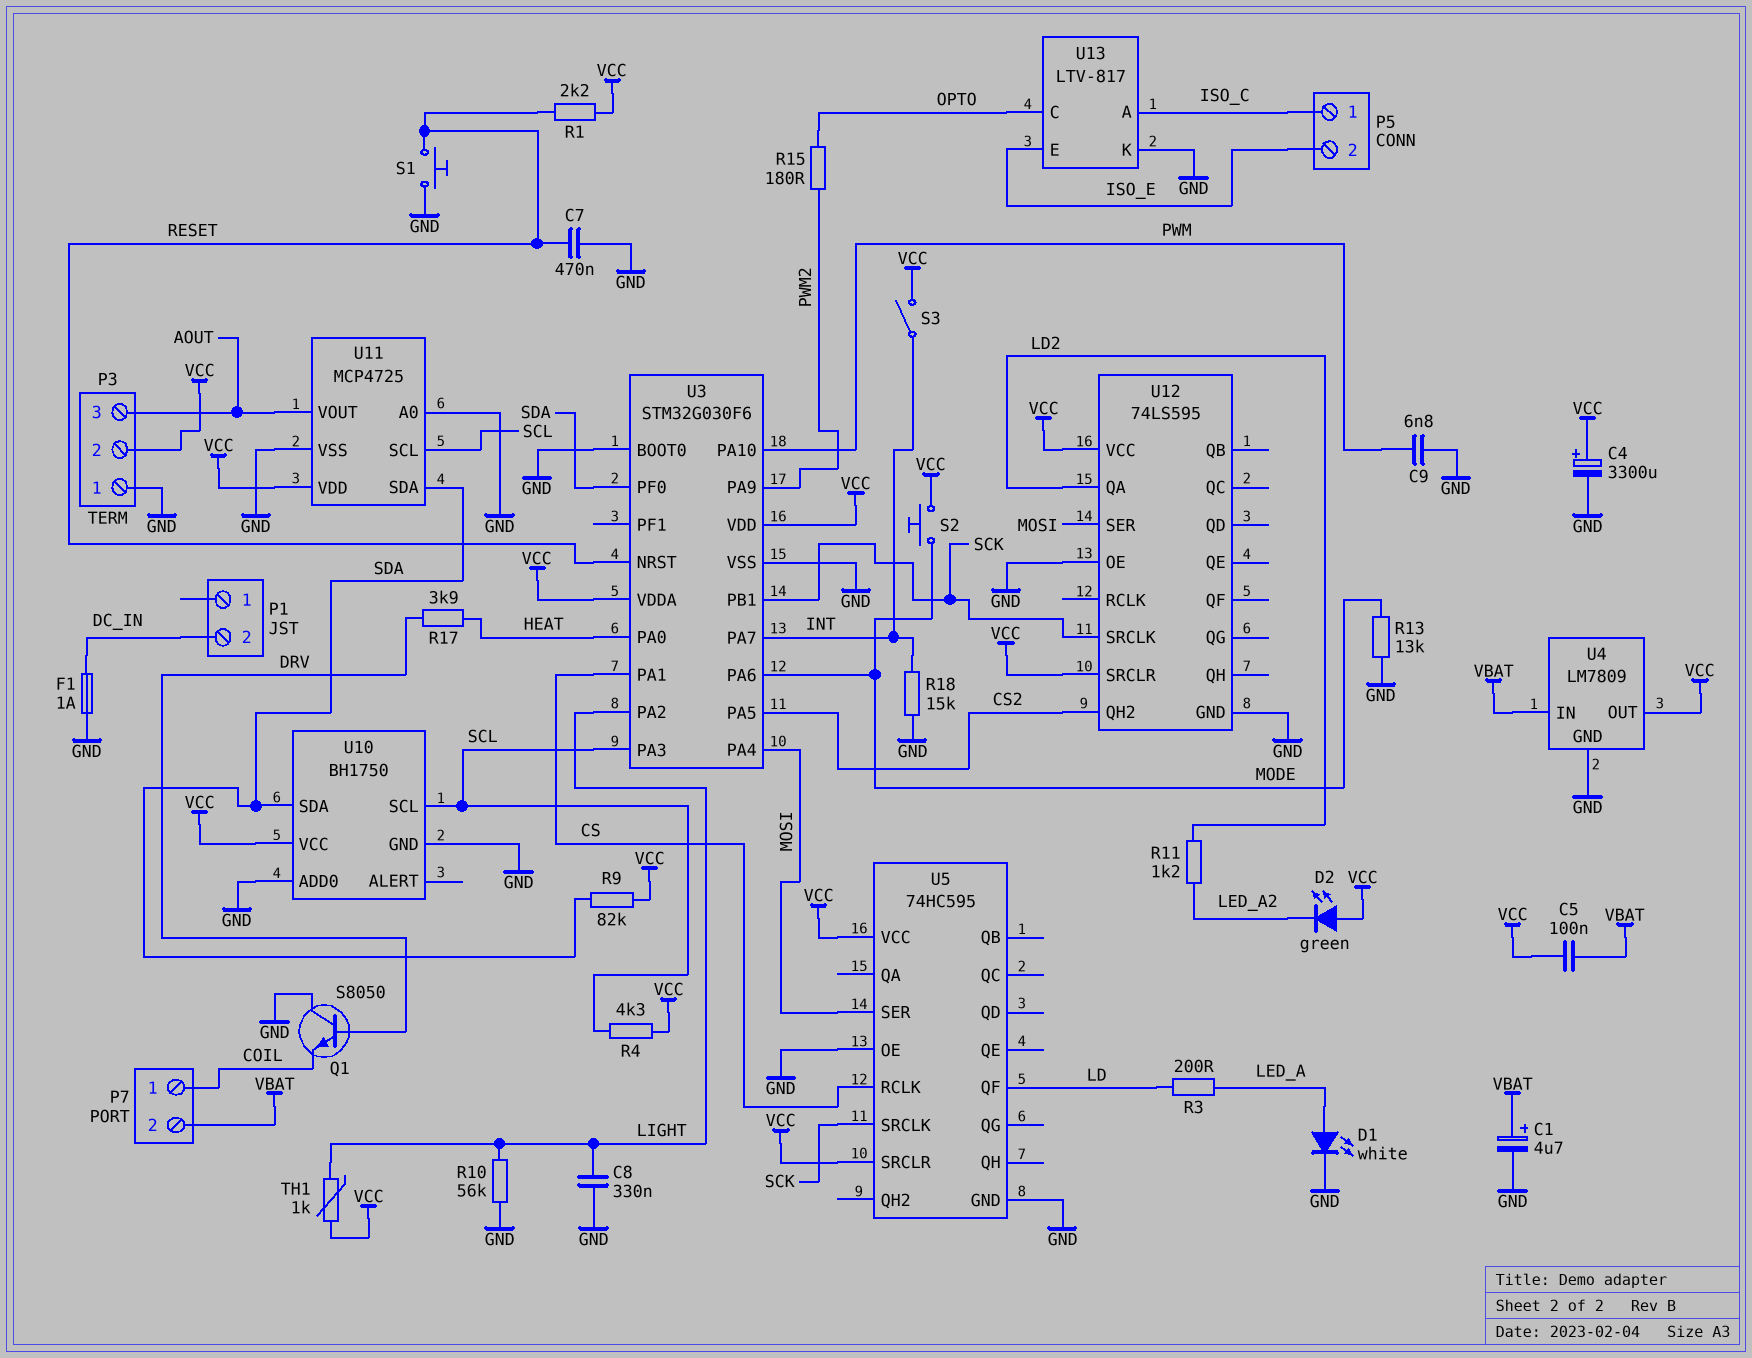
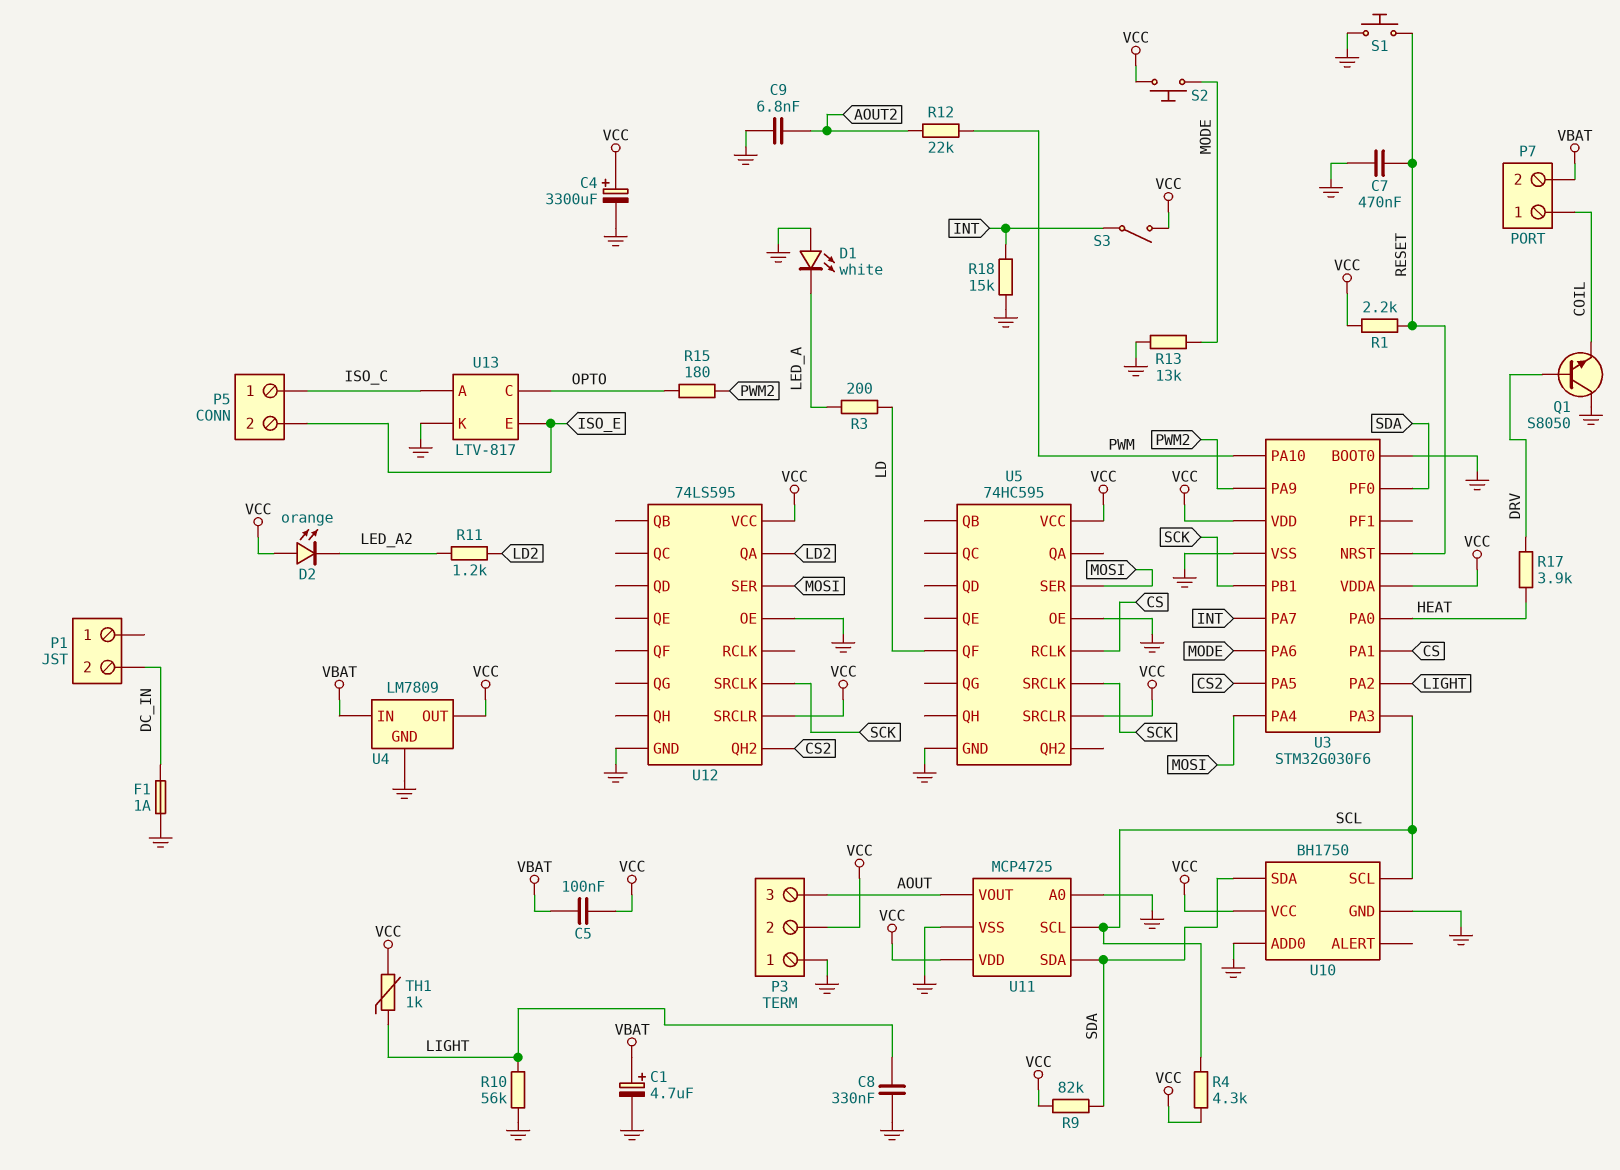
C9: 6.8nF (GND, PWM) -> 6.8nF (AOUT2, GND)
D1: LED white (A LED_A, K GND) -> LED white (A GND, K LED_A)
D2: LED green (A VCC, K LED_A2) -> LED orange (A VCC, K LED_A2)
R12: none -> 22k (AOUT2, PWM)

